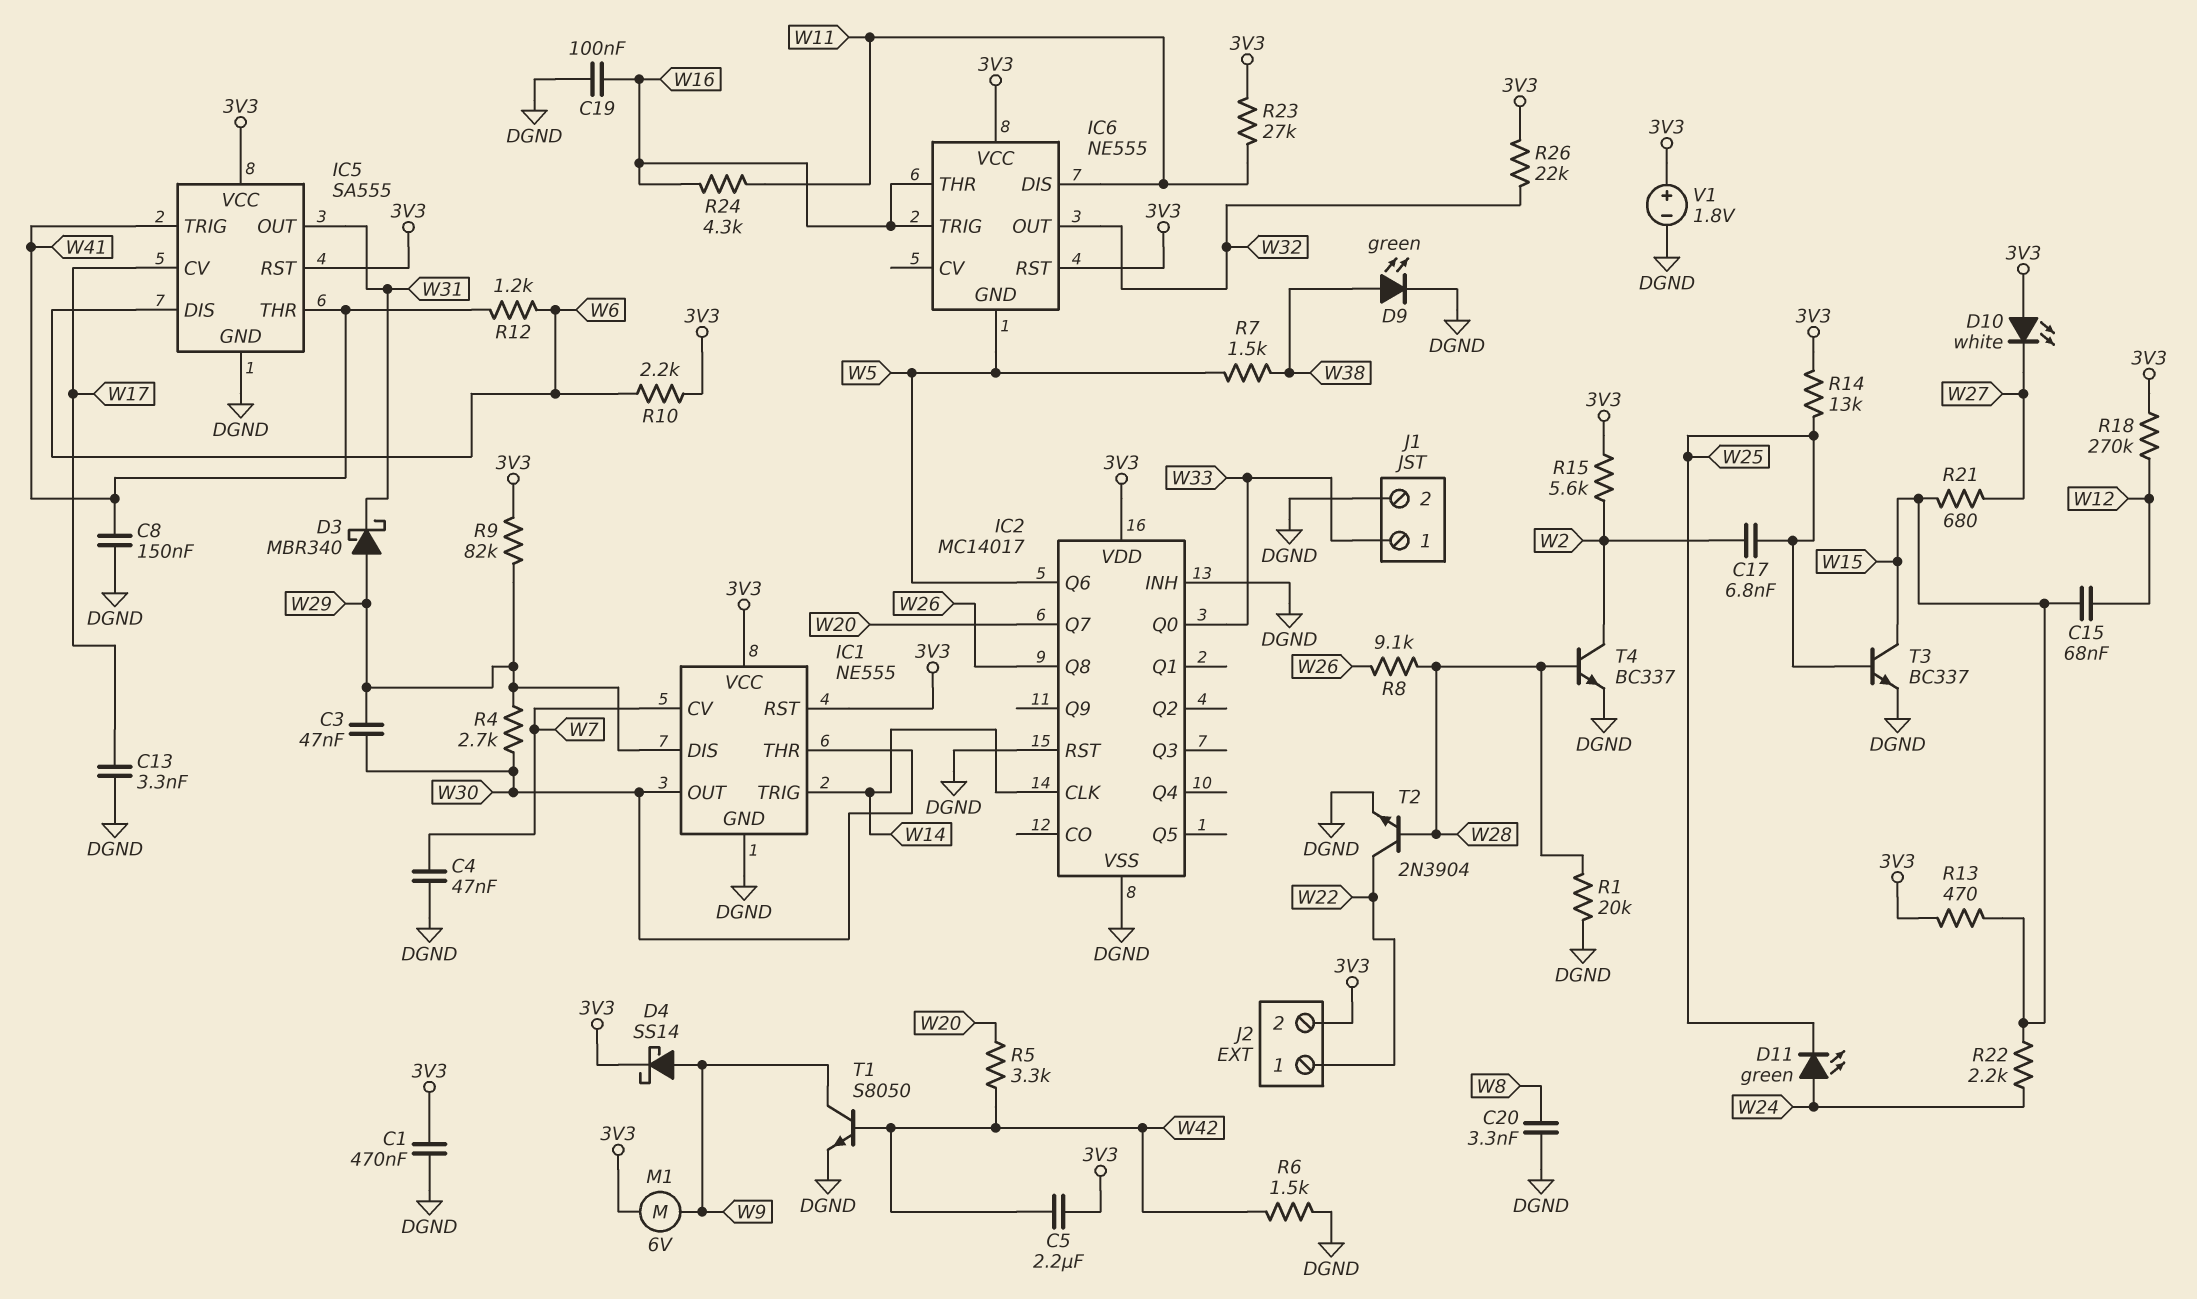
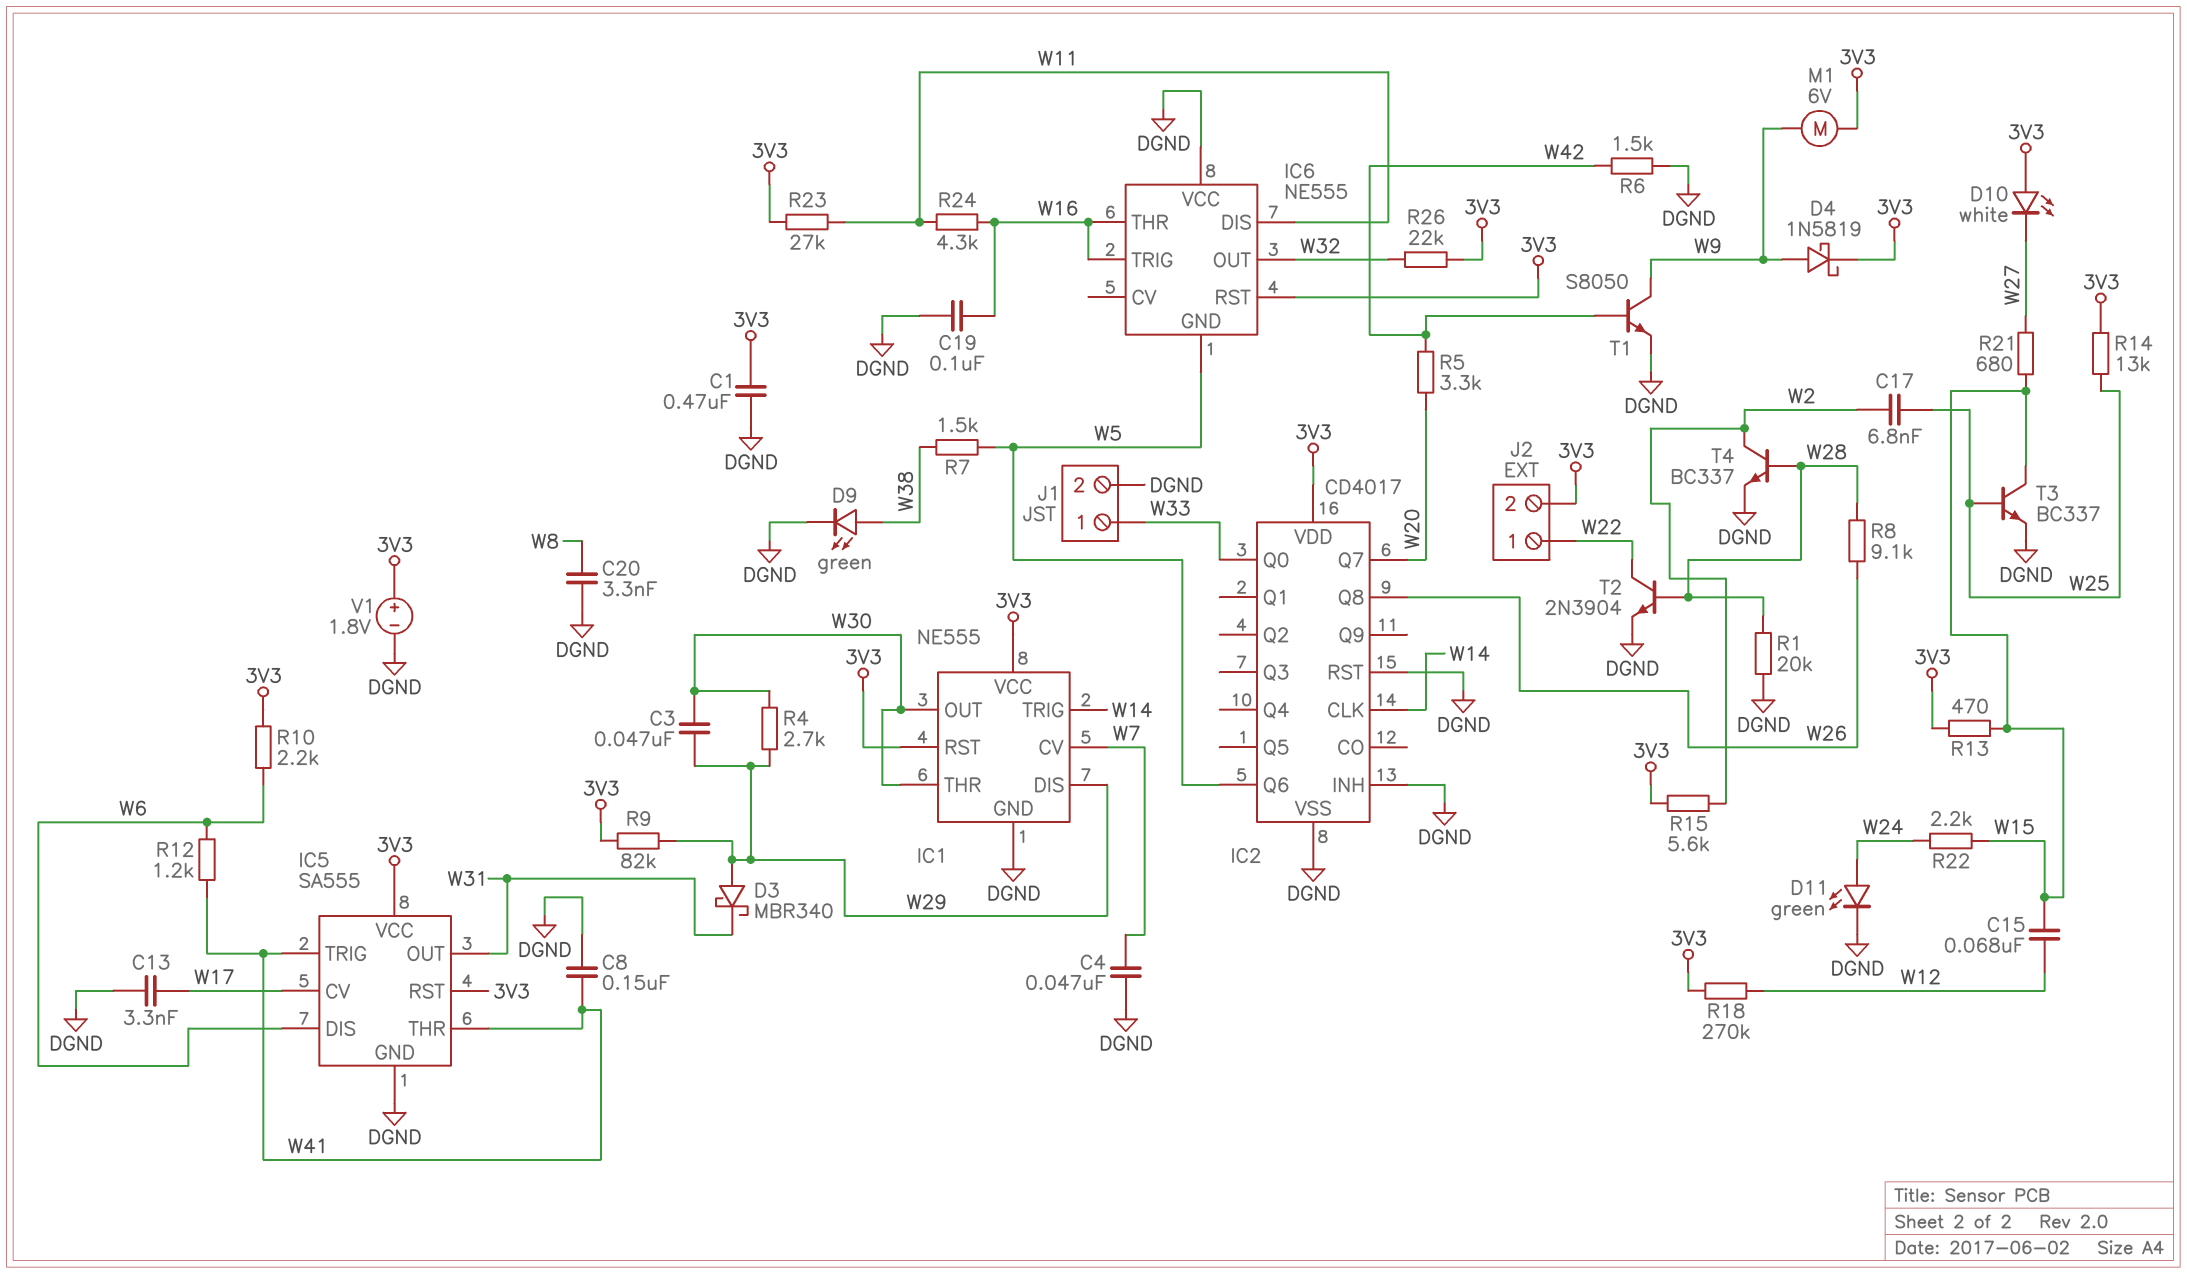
C5: 2.2uF (3V3, W42) -> none
D4: schottky SS14 (A W9, K 3V3) -> schottky 1N5819 (A W9, K 3V3)
D11: LED green (A W24, K W25) -> LED green (A W24, K DGND)
IC2: MC14017 -> CD4017
IC6 pin VCC: 3V3 -> DGND

